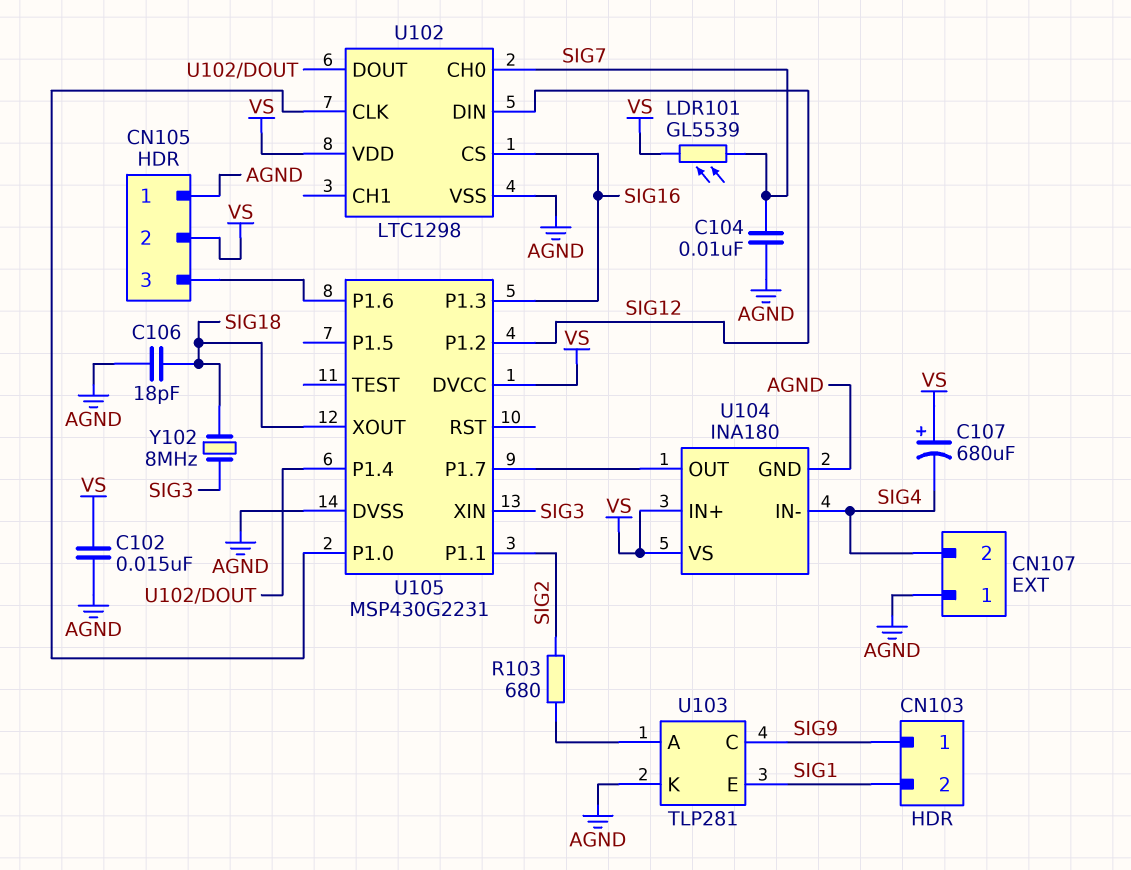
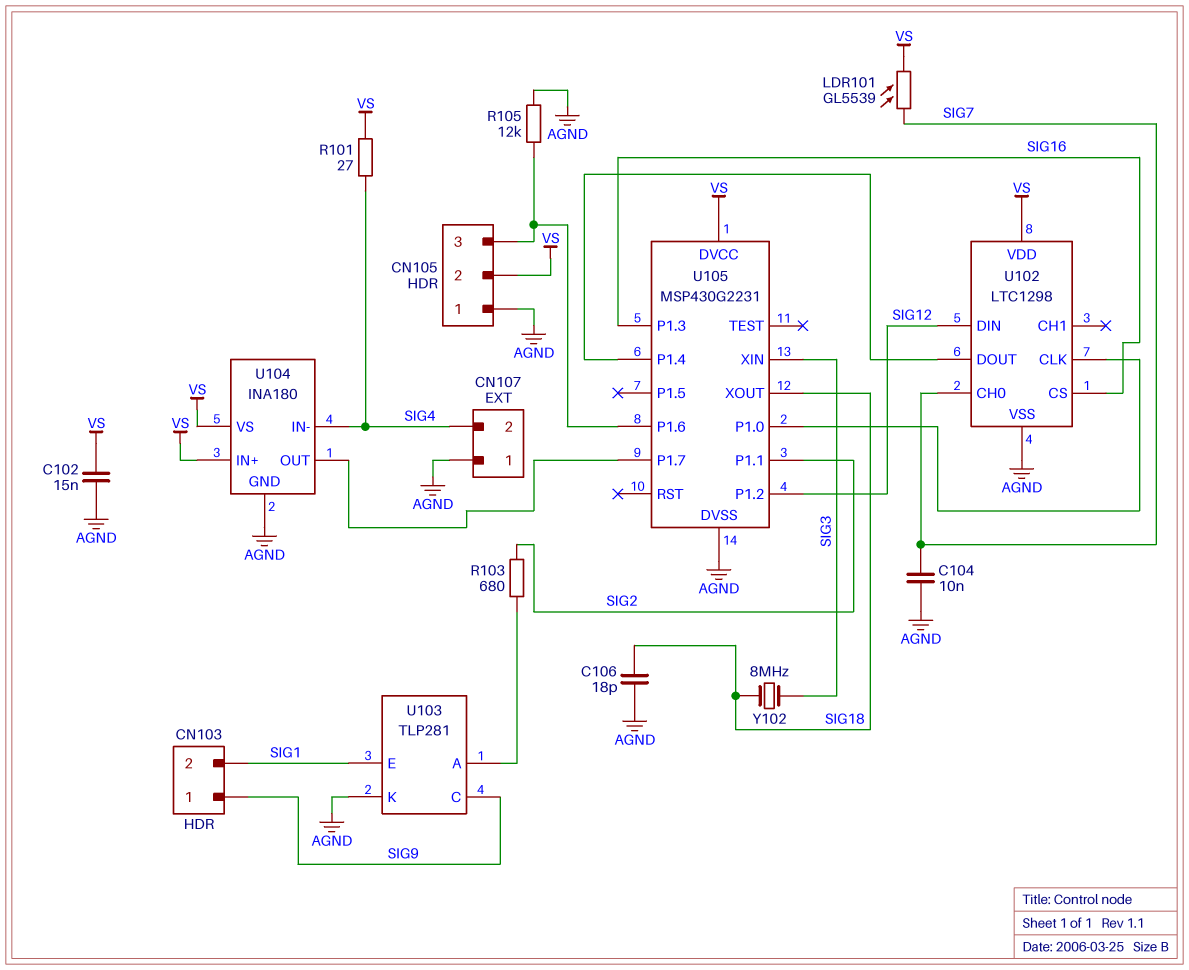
C107: 680uF (plus VS, minus SIG4) -> none
R101: none -> 27 (SIG4, VS)
R105: none -> 12k (AGND, CN105/3)

